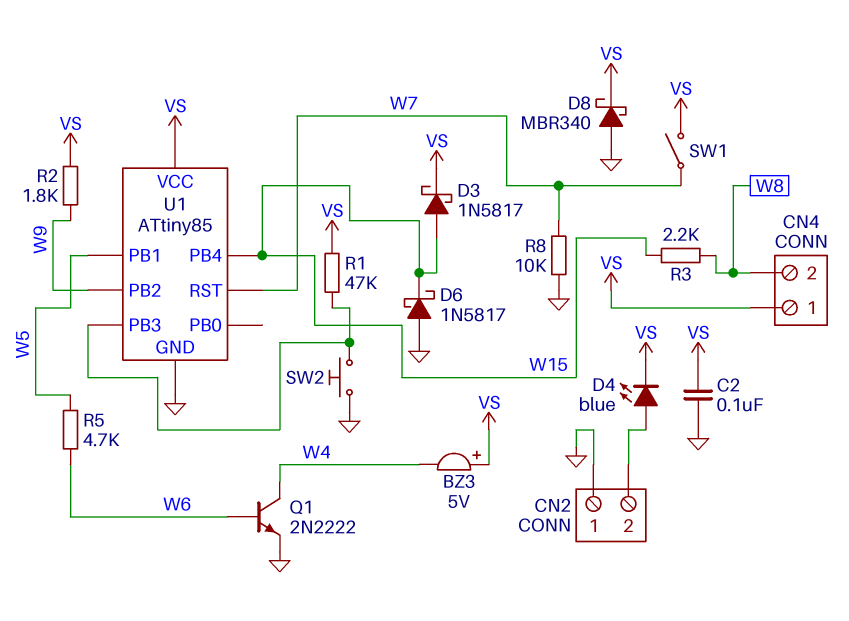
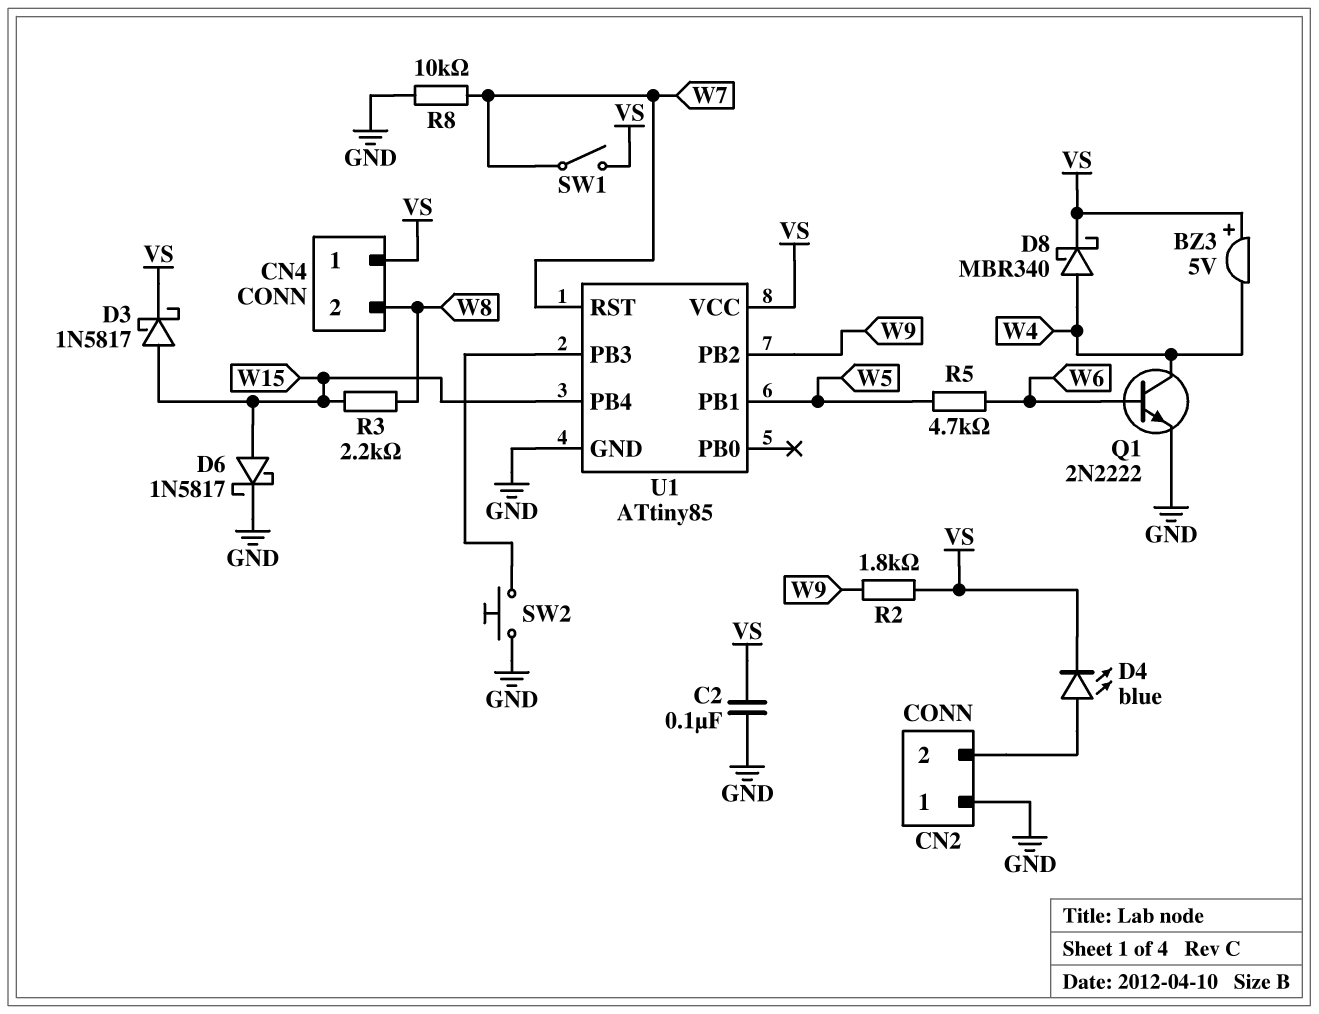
D6: schottky 1N5817 (A GND, K W15) -> schottky 1N5817 (A W15, K GND)
D8: schottky MBR340 (A GND, K VS) -> schottky MBR340 (A W4, K VS)
R1: 47k (U1/PB3, VS) -> none

